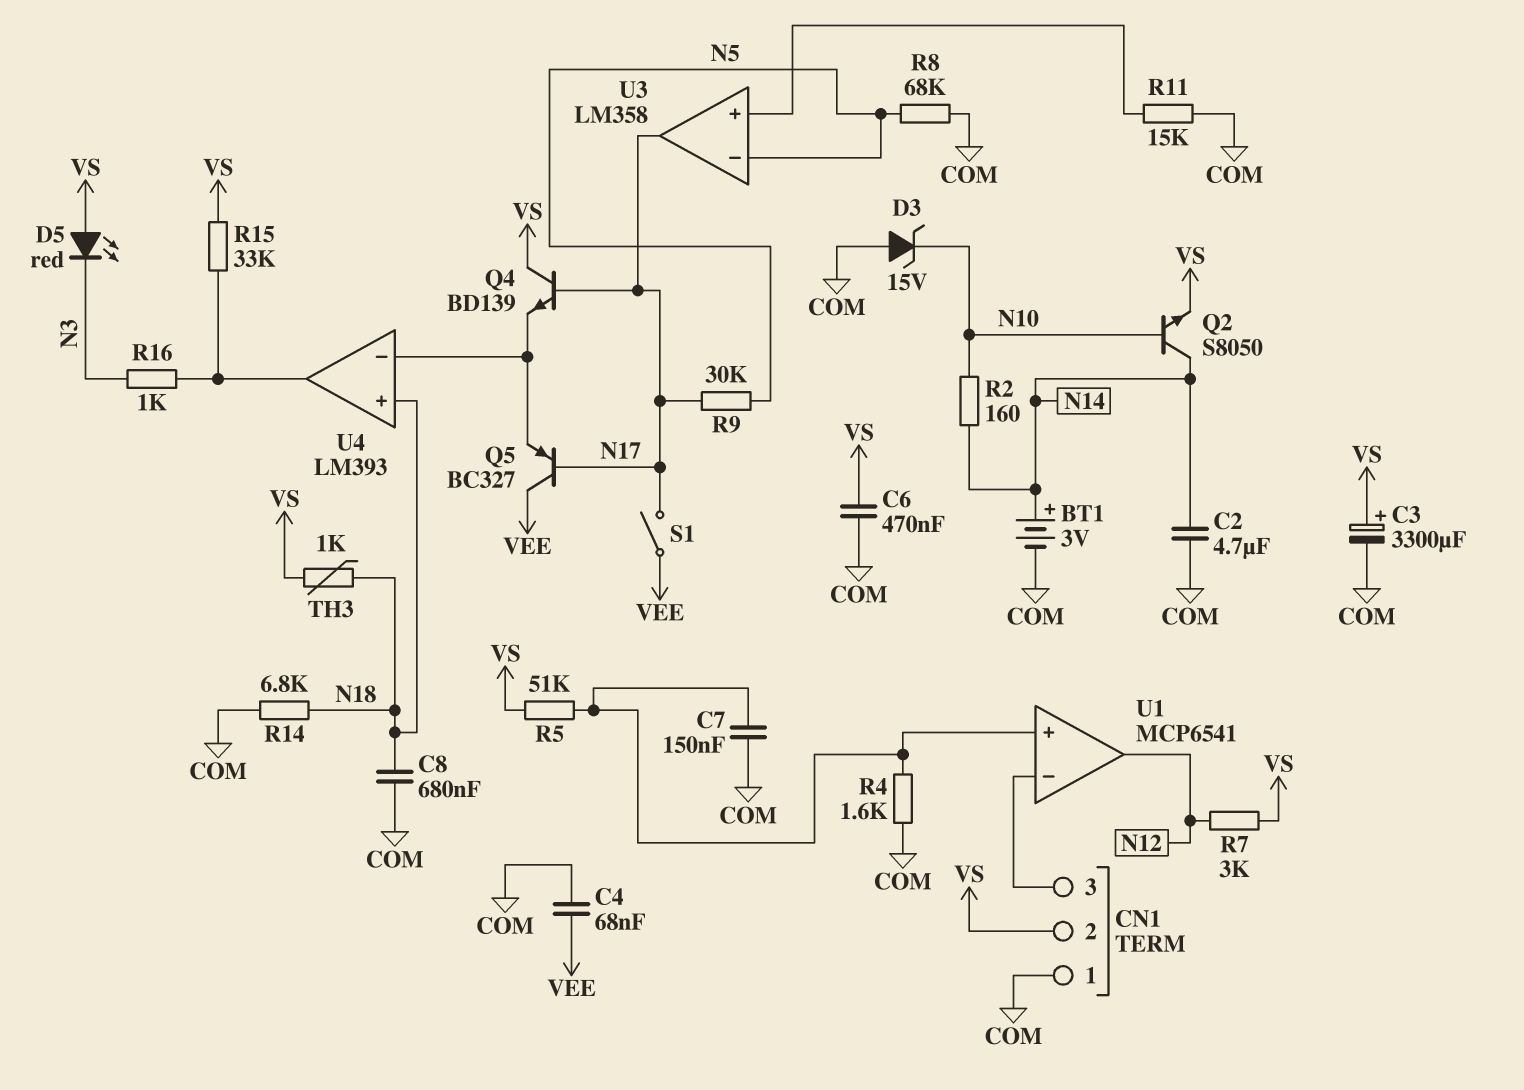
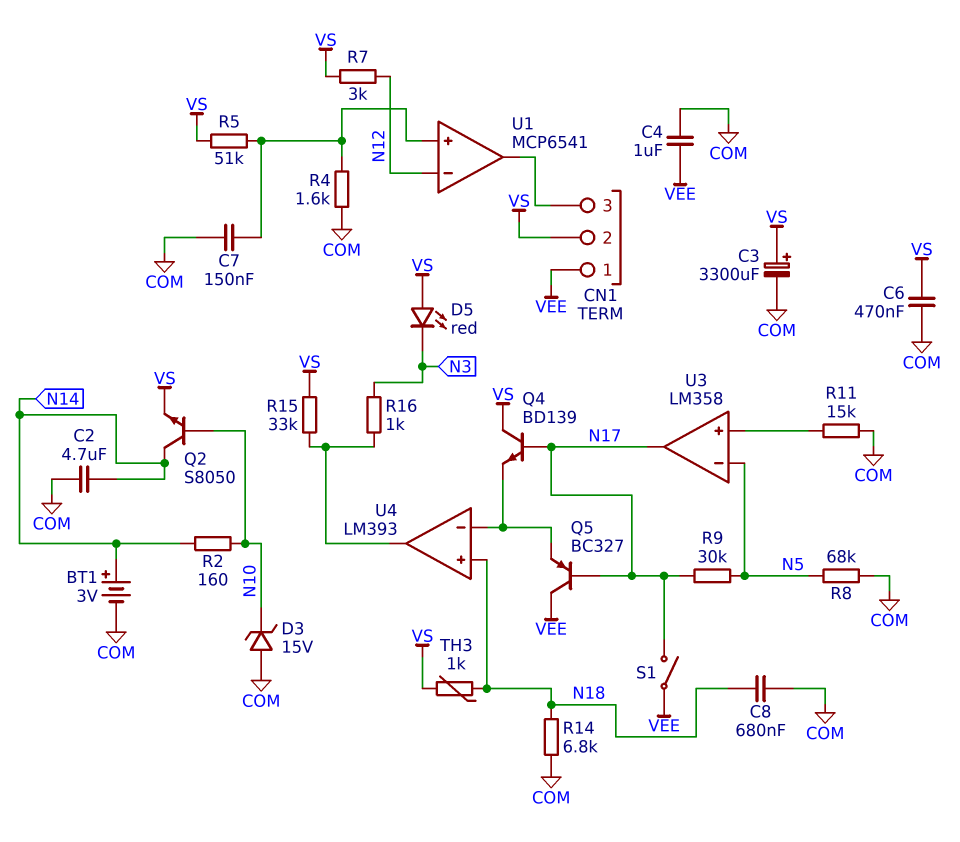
C4: 68nF (COM, VEE) -> 1uF (COM, VEE)
CN1 pin 1: COM -> VEE
U1 pin in-: CN1/3 -> N12
U1 pin out: N12 -> CN1/3

